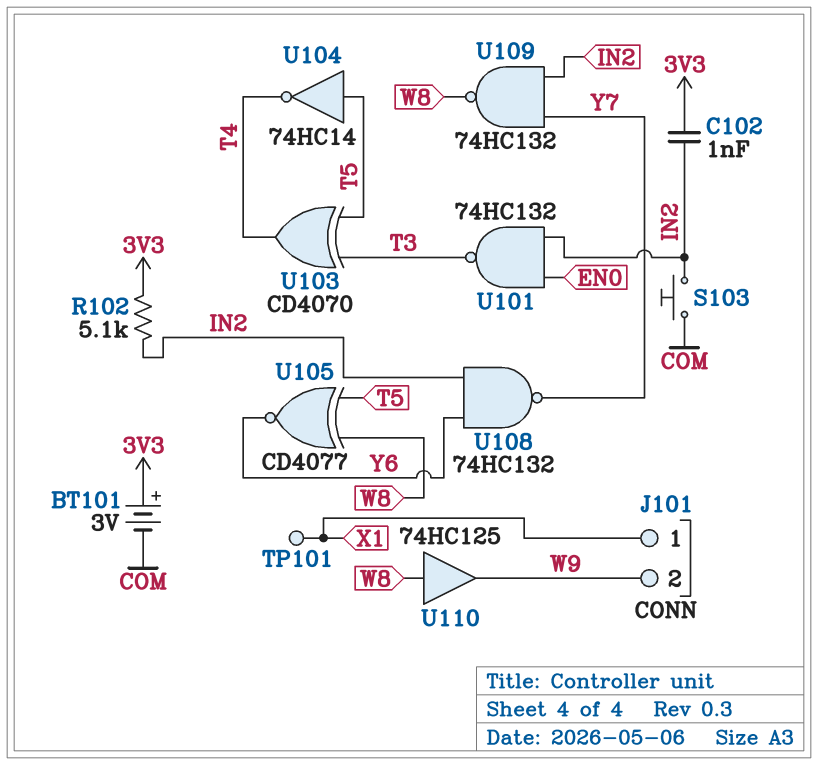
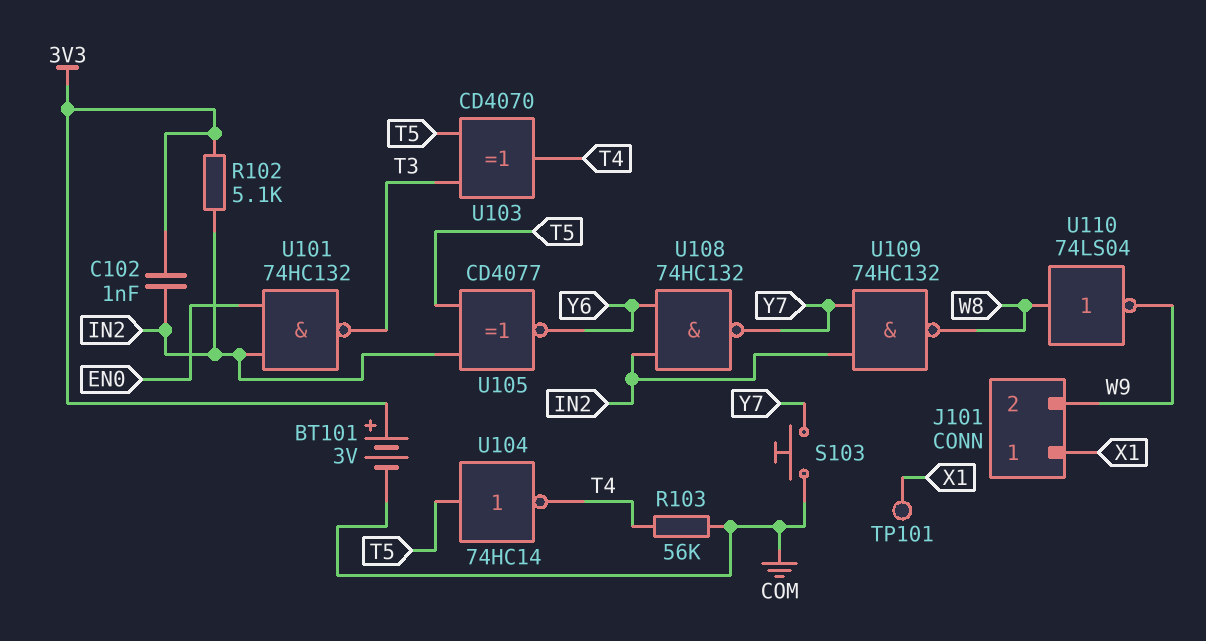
R103: none -> 56k (COM, T4)
S103: button (COM, IN2) -> button (COM, Y7)
U105: XNOR CD4077 (in T5, in W8, out Y6) -> XNOR CD4077 (in IN2, in T5, out Y6)
U110: buffer 74HC125 (in W8, out W9) -> NOT 74LS04 (in W8, out W9)

